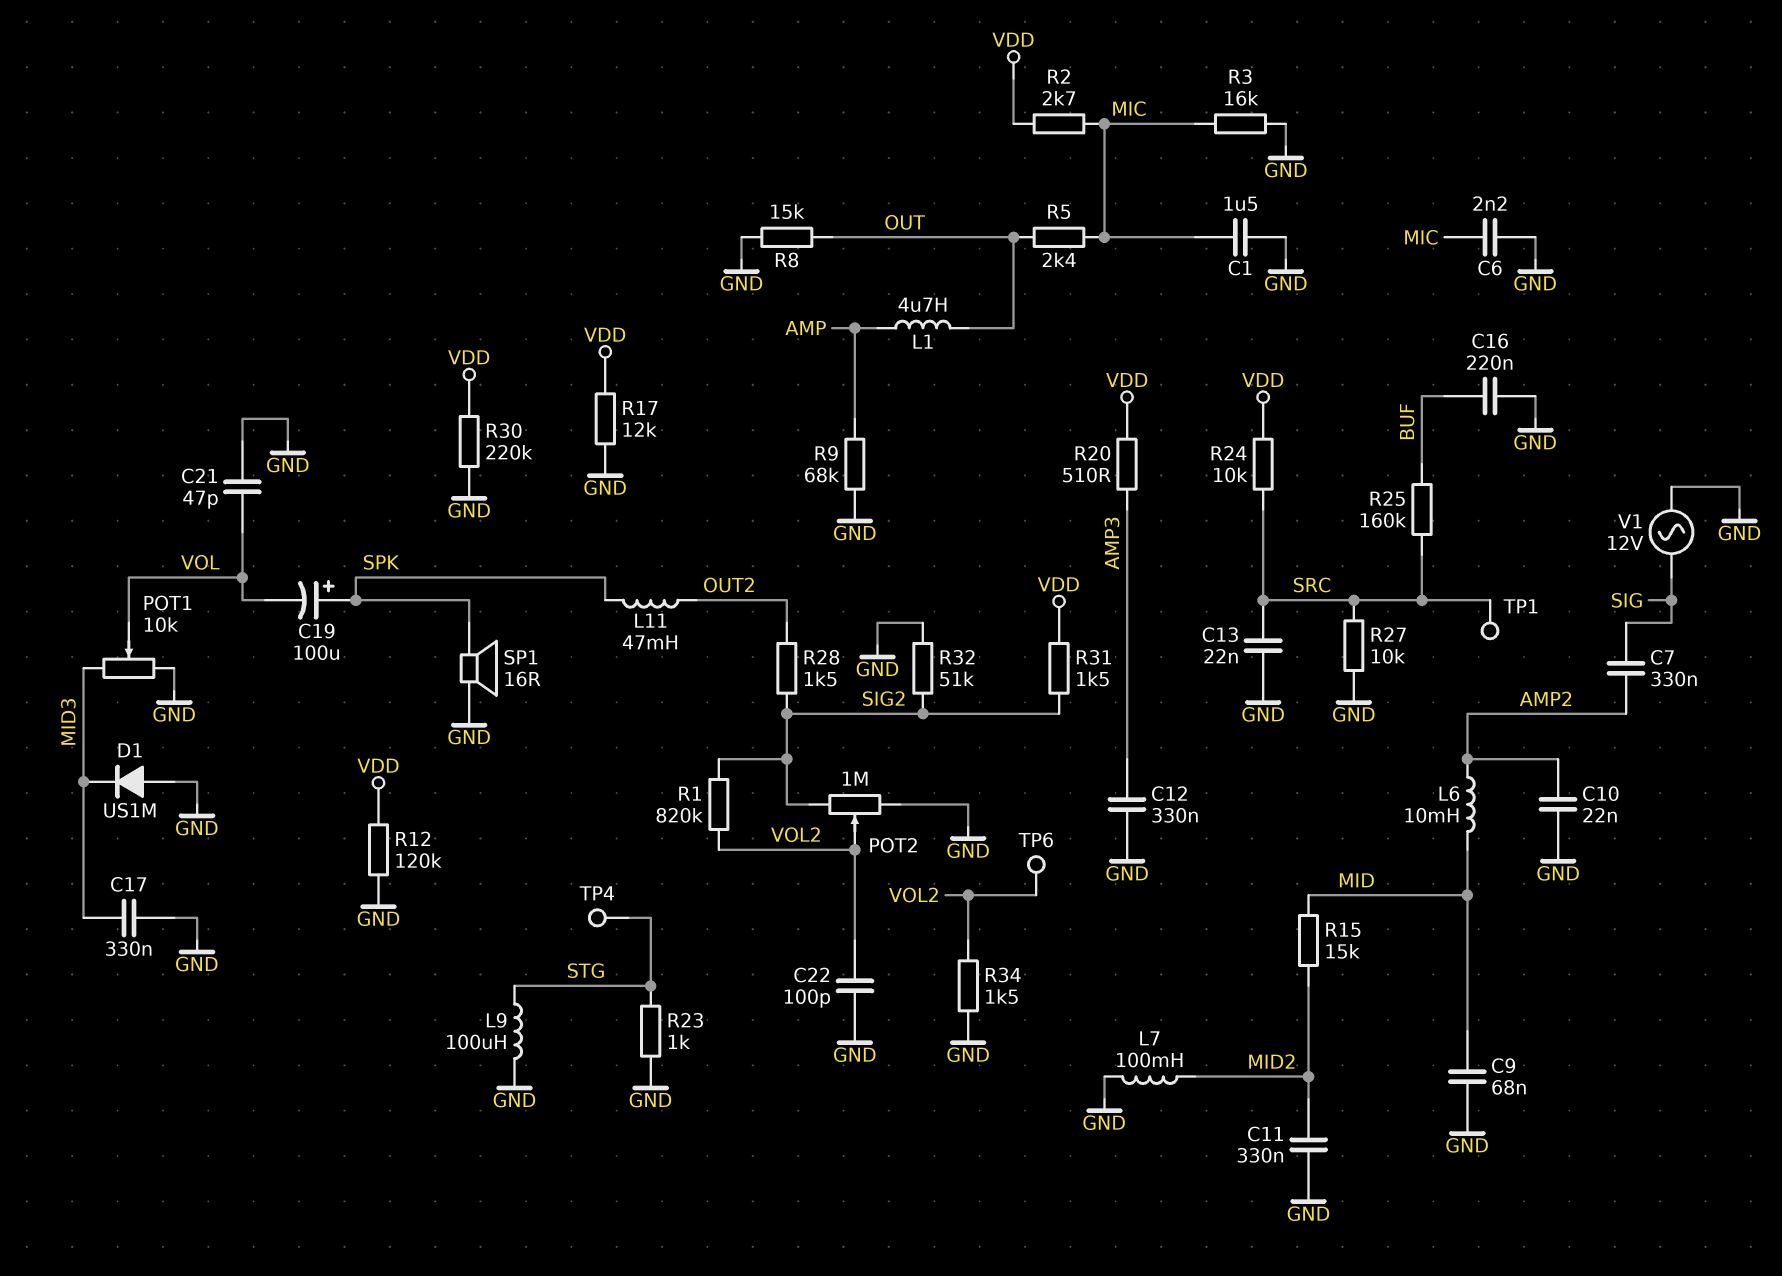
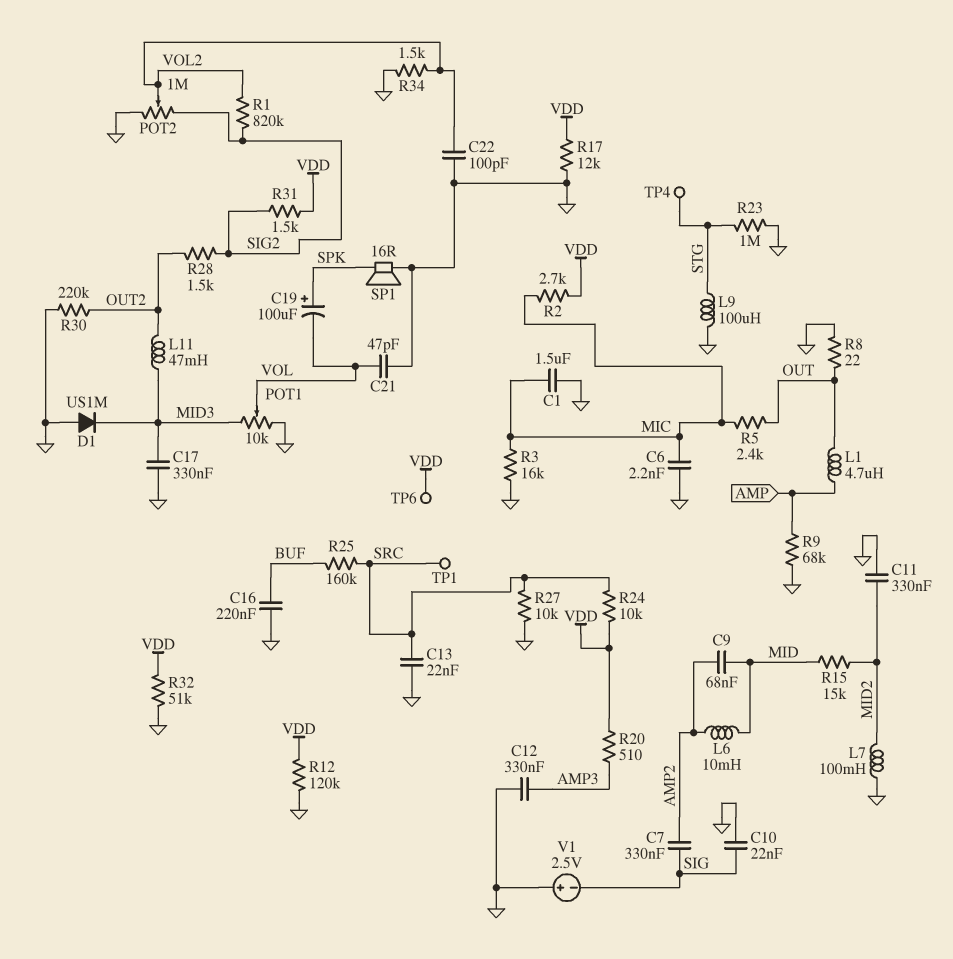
C9: 68nF (GND, MID) -> 68nF (AMP2, MID)
C10: 22nF (AMP2, GND) -> 22nF (GND, SIG)
L11: 47mH (OUT2, SPK) -> 47mH (MID3, OUT2)
R8: 15k (GND, OUT) -> 22 (GND, OUT)
R23: 1k (GND, STG) -> 1M (GND, STG)
R30: 220k (GND, VDD) -> 220k (GND, OUT2)
R32: 51k (GND, SIG2) -> 51k (GND, VDD)
TP6: test point (VOL2) -> test point (VDD)
V1: AC 12V (GND, SIG) -> 2.5V (plus GND, minus SIG)

